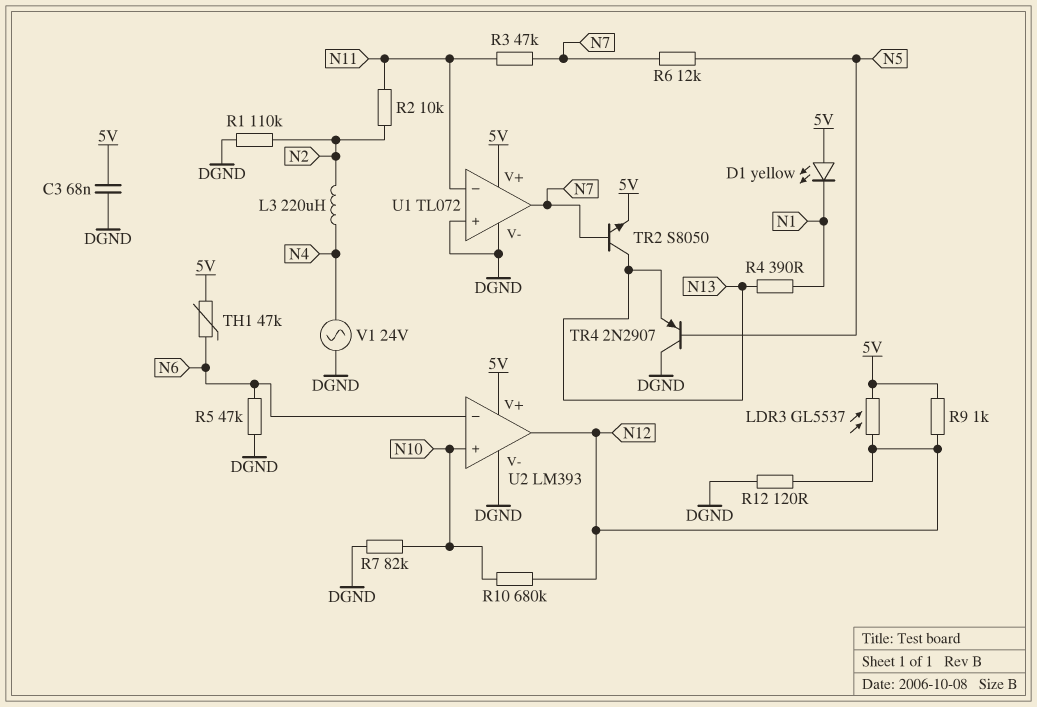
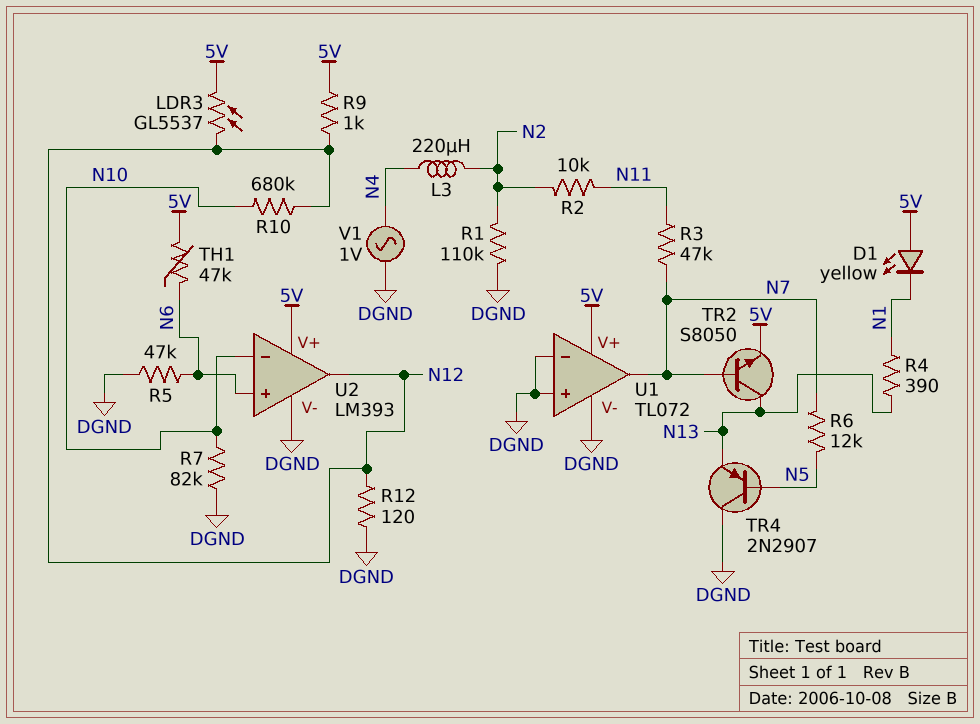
C3: 68nF (5V, DGND) -> none
U1 pin in-: N11 -> DGND
U2 pin in+: N10 -> N6
U2 pin in-: N6 -> N10
V1: AC 24V (DGND, N4) -> AC 1V (DGND, N4)

